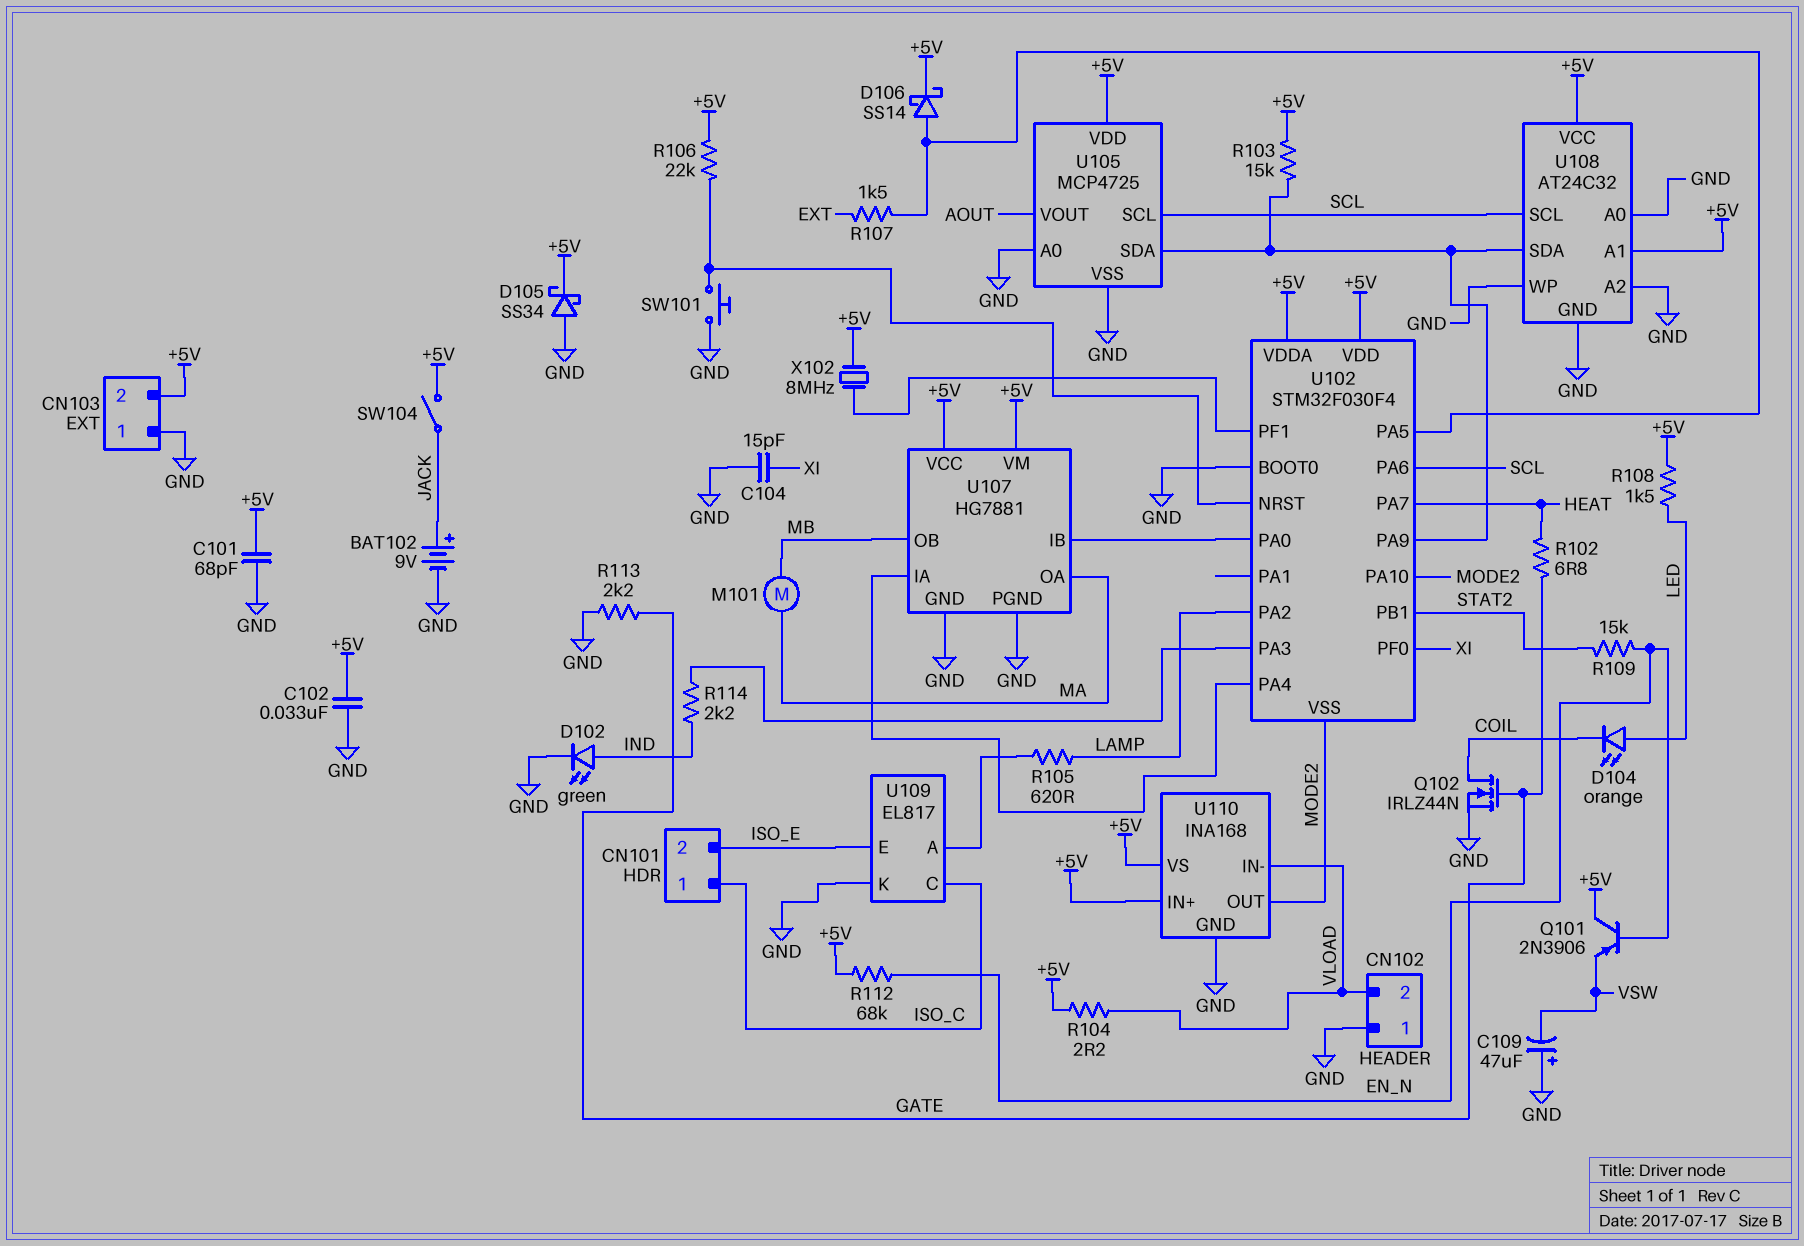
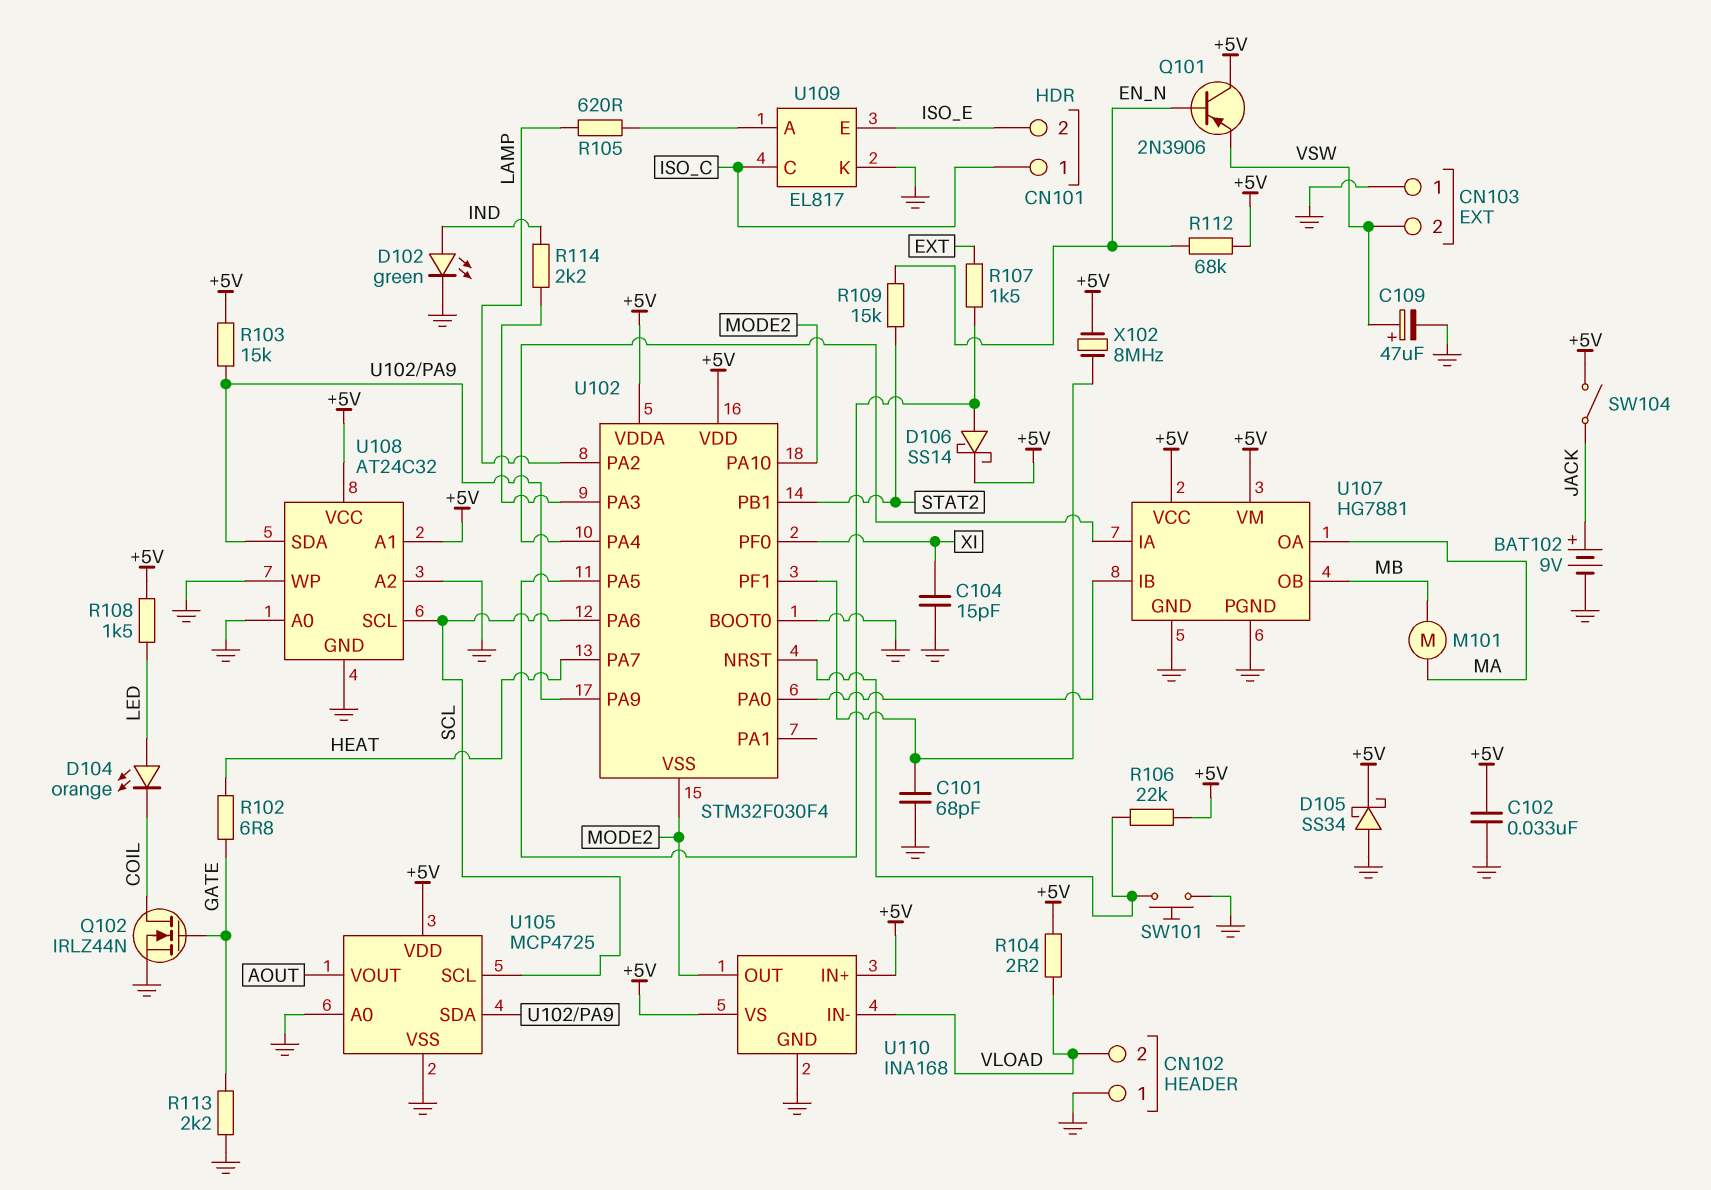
C101: 68pF (+5V, GND) -> 68pF (GND, U102/PF1)
C109: 47uF (plus GND, minus VSW) -> 47uF (plus VSW, minus GND)
CN103 pin 2: +5V -> VSW

